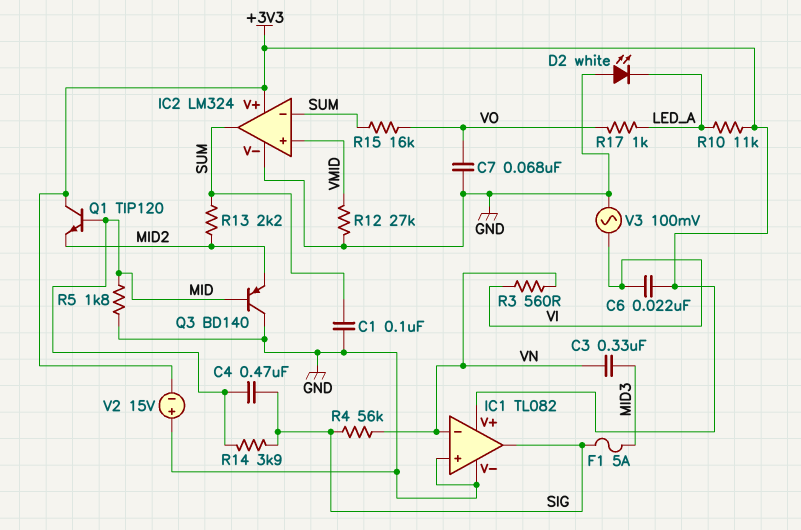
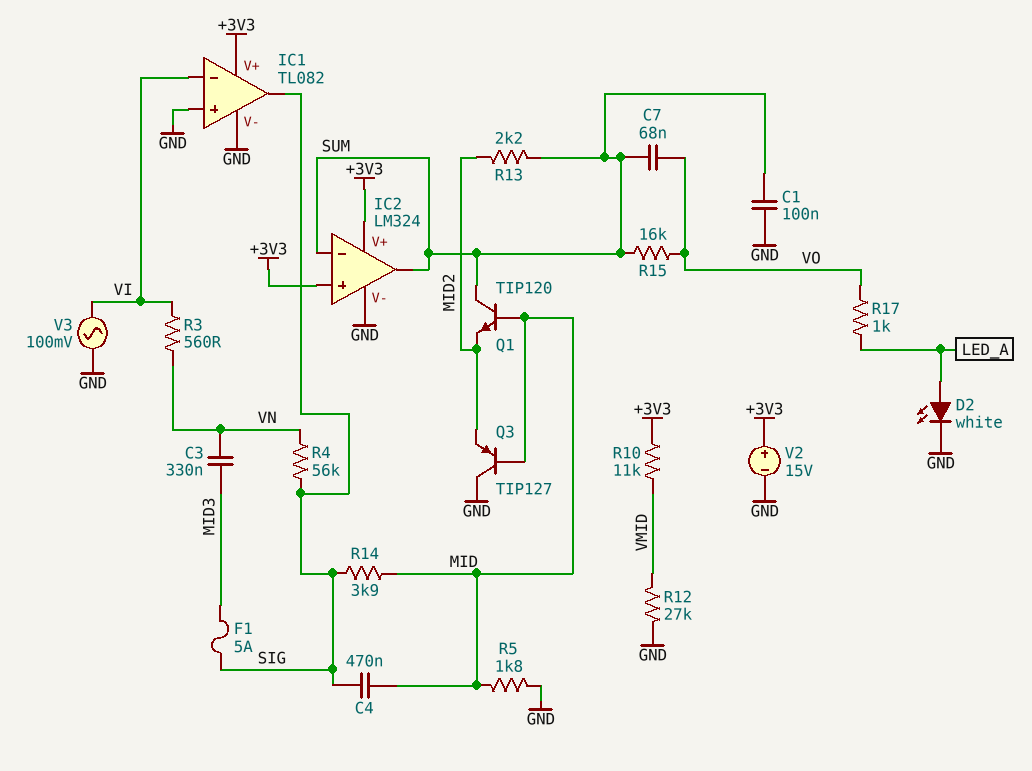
C6: 22nF (+3V3, VI) -> none
C7: 68nF (GND, VO) -> 68nF (SUM, VO)
D2: LED white (A GND, K LED_A) -> LED white (A LED_A, K GND)
IC1 pin in-: VN -> VI
IC2 pin in+: VMID -> +3V3
Q1: NPN TIP120 (B MID, C +3V3, E MID2) -> NPN TIP120 (B MID, C SUM, E MID2)
Q3: PNP BD140 (B MID, C GND, E MID2) -> PNP TIP127 (B MID, C GND, E MID2)
R10: 11k (+3V3, LED_A) -> 11k (+3V3, VMID)
V2: 15V (plus GND, minus +3V3) -> 15V (plus +3V3, minus GND)

